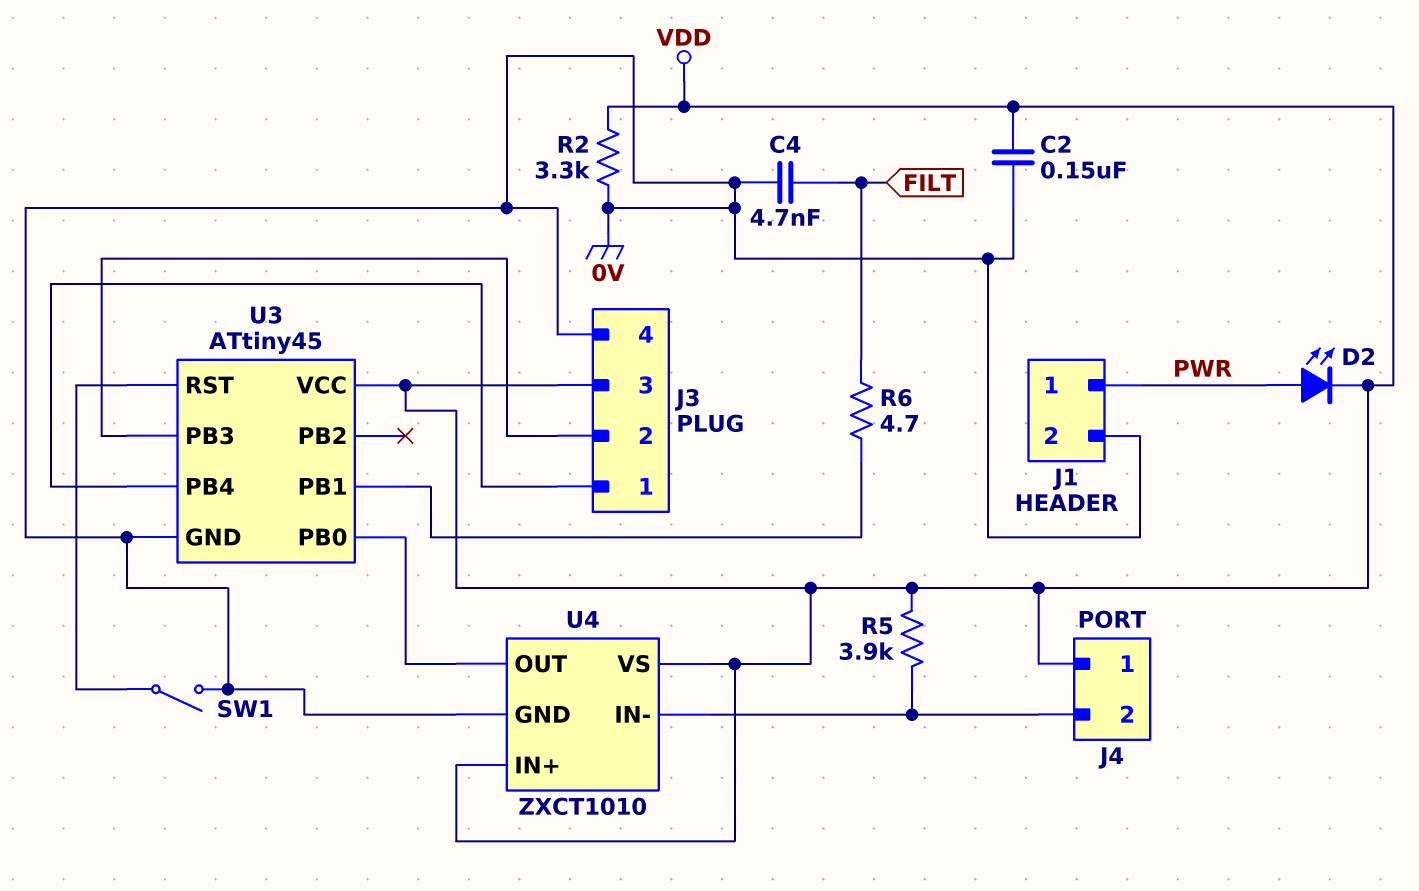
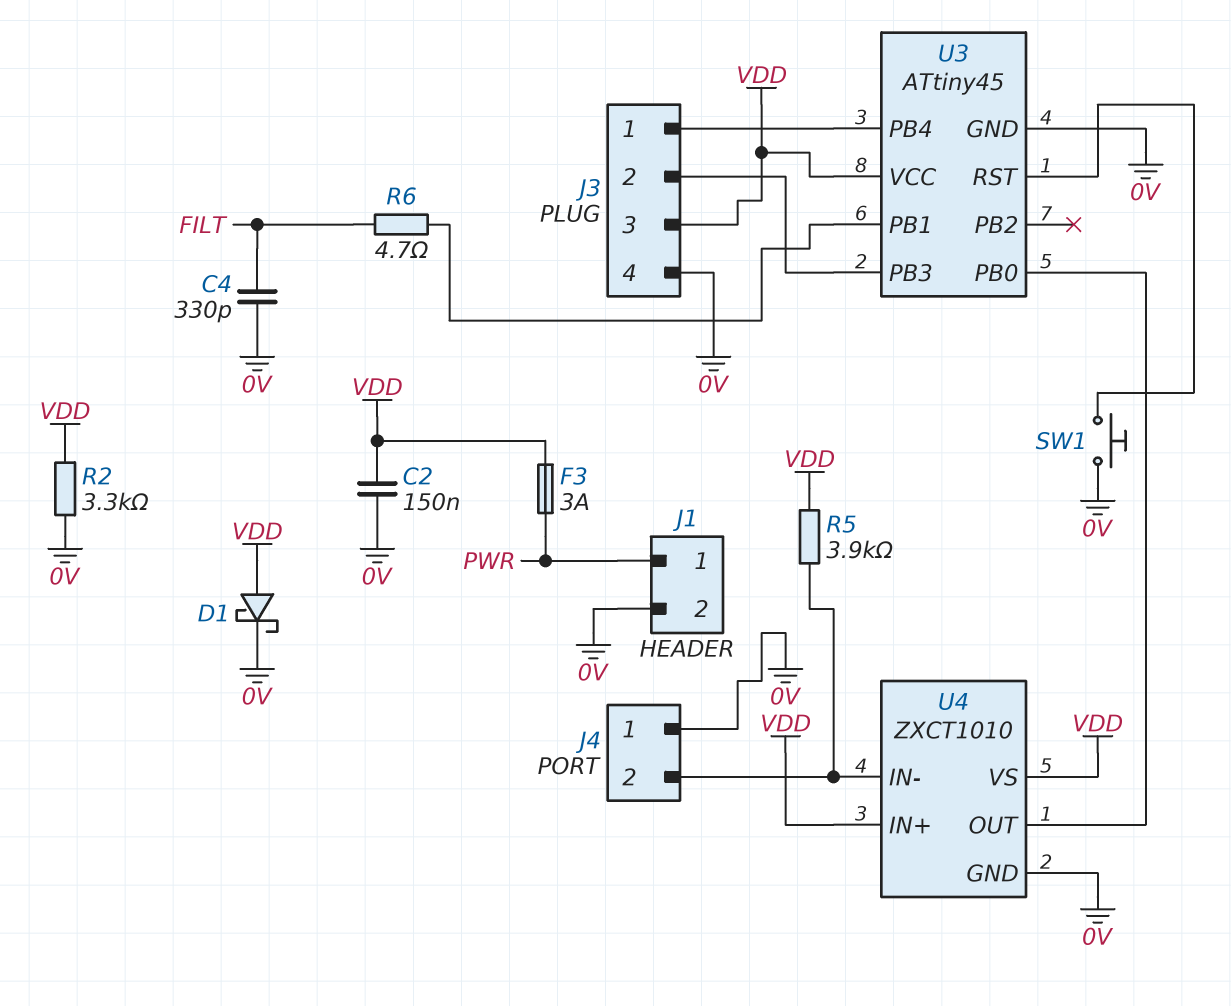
C4: 4.7nF (0V, FILT) -> 330pF (0V, FILT)
D1: none -> schottky (A VDD, K 0V)
D2: LED (A PWR, K VDD) -> none
F3: none -> 3A (PWR, VDD)
J4 pin 1: VDD -> 0V
SW1: switch (0V, U3/RST) -> button (0V, U3/RST)

